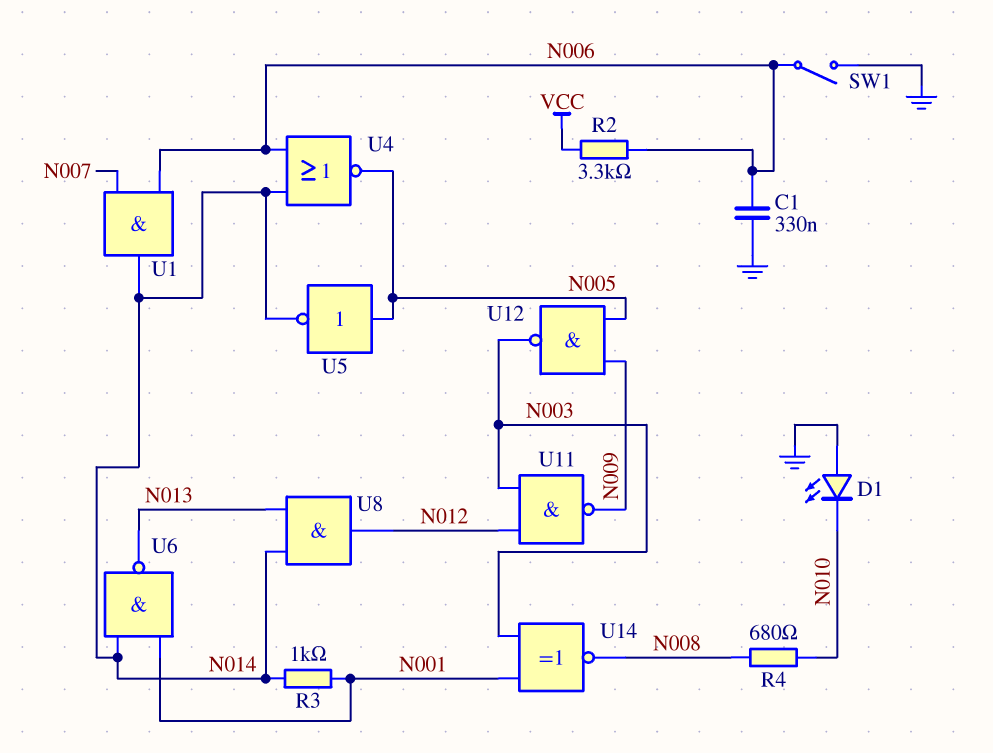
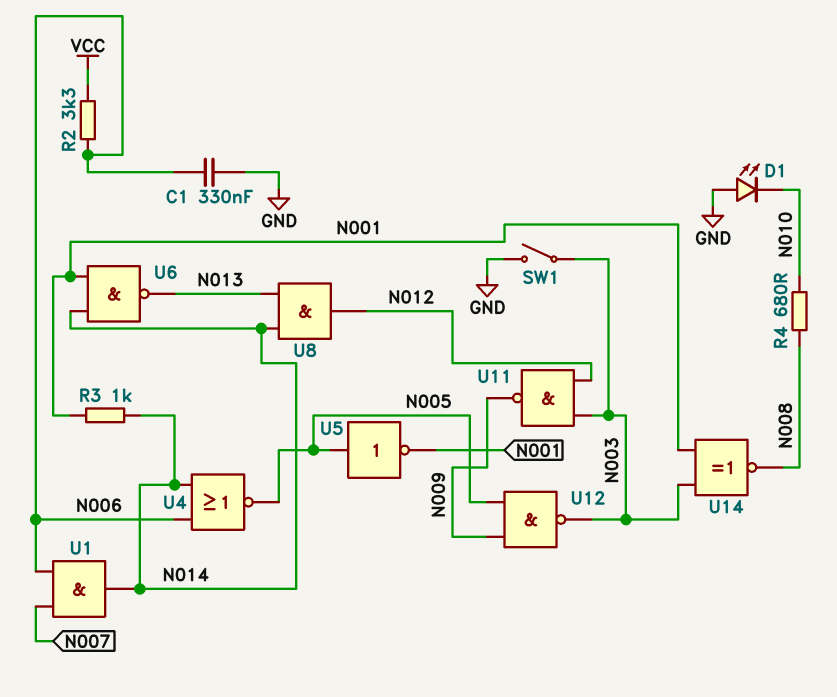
SW1: switch (GND, N006) -> switch (GND, N003)
U5: NOT (in N005, out N014) -> NOT (in N005, out N001)

